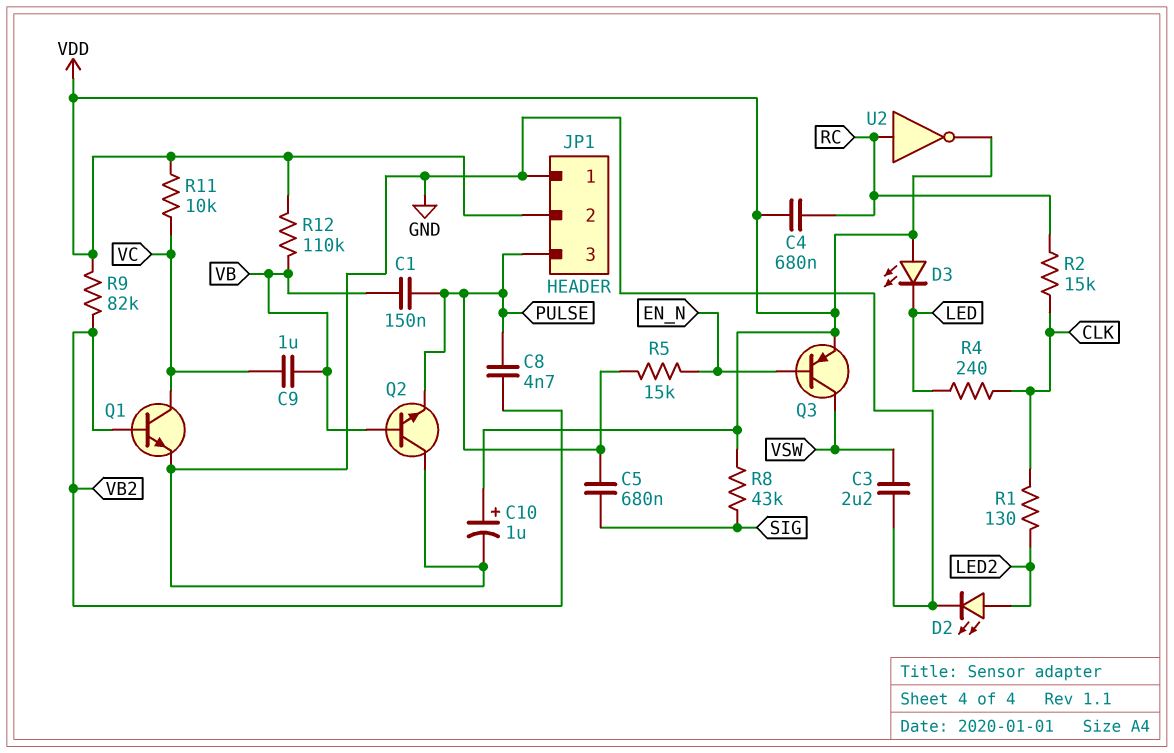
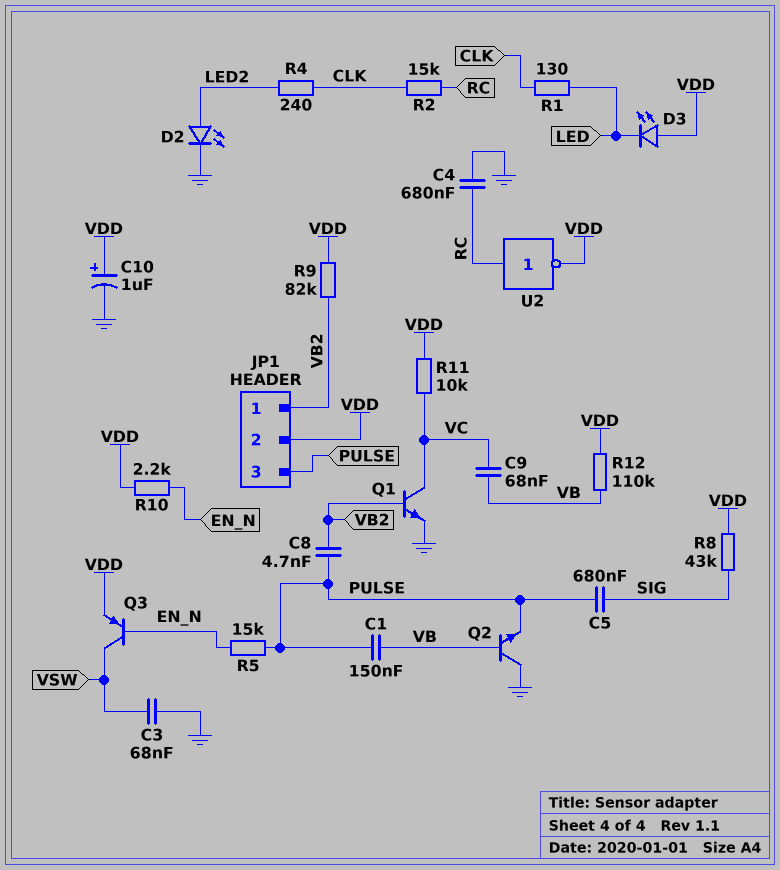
C3: 2.2uF (GND, VSW) -> 68nF (GND, VSW)
C4: 680nF (RC, VDD) -> 680nF (GND, RC)
C9: 1uF (VB, VC) -> 68nF (VB, VC)
JP1 pin 1: GND -> VB2
R1: 130 (CLK, LED2) -> 130 (CLK, LED)
R4: 240 (CLK, LED) -> 240 (CLK, LED2)
R10: none -> 2.2k (EN_N, VDD)

